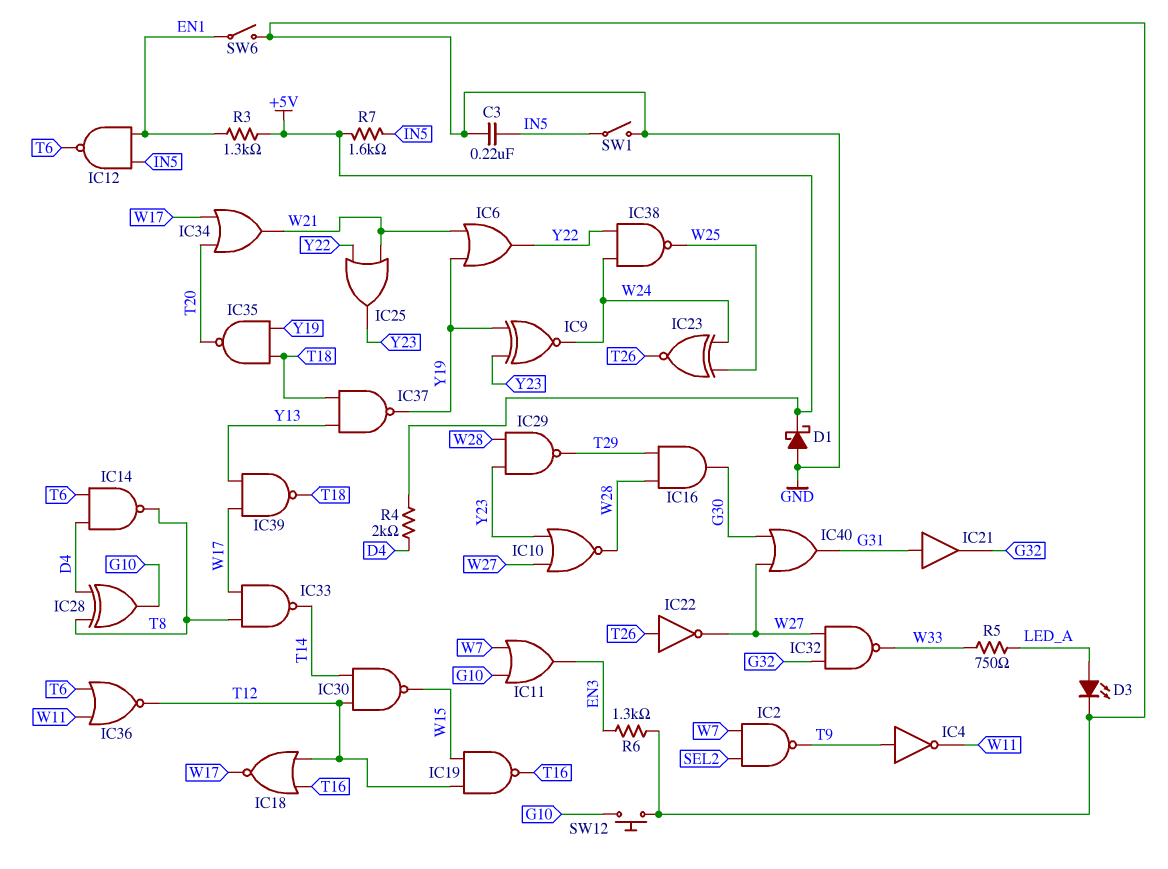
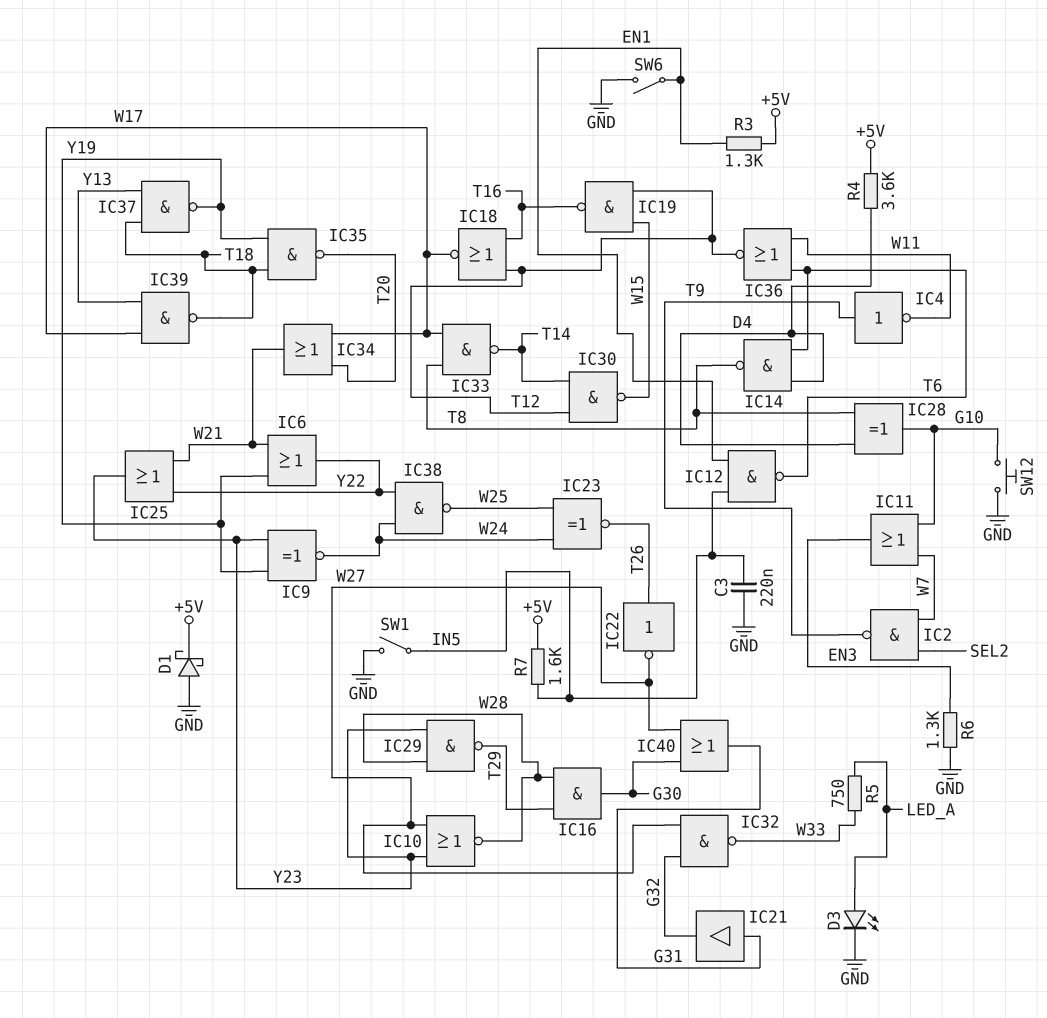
R4: 2k (+5V, D4) -> 3.6k (+5V, D4)

